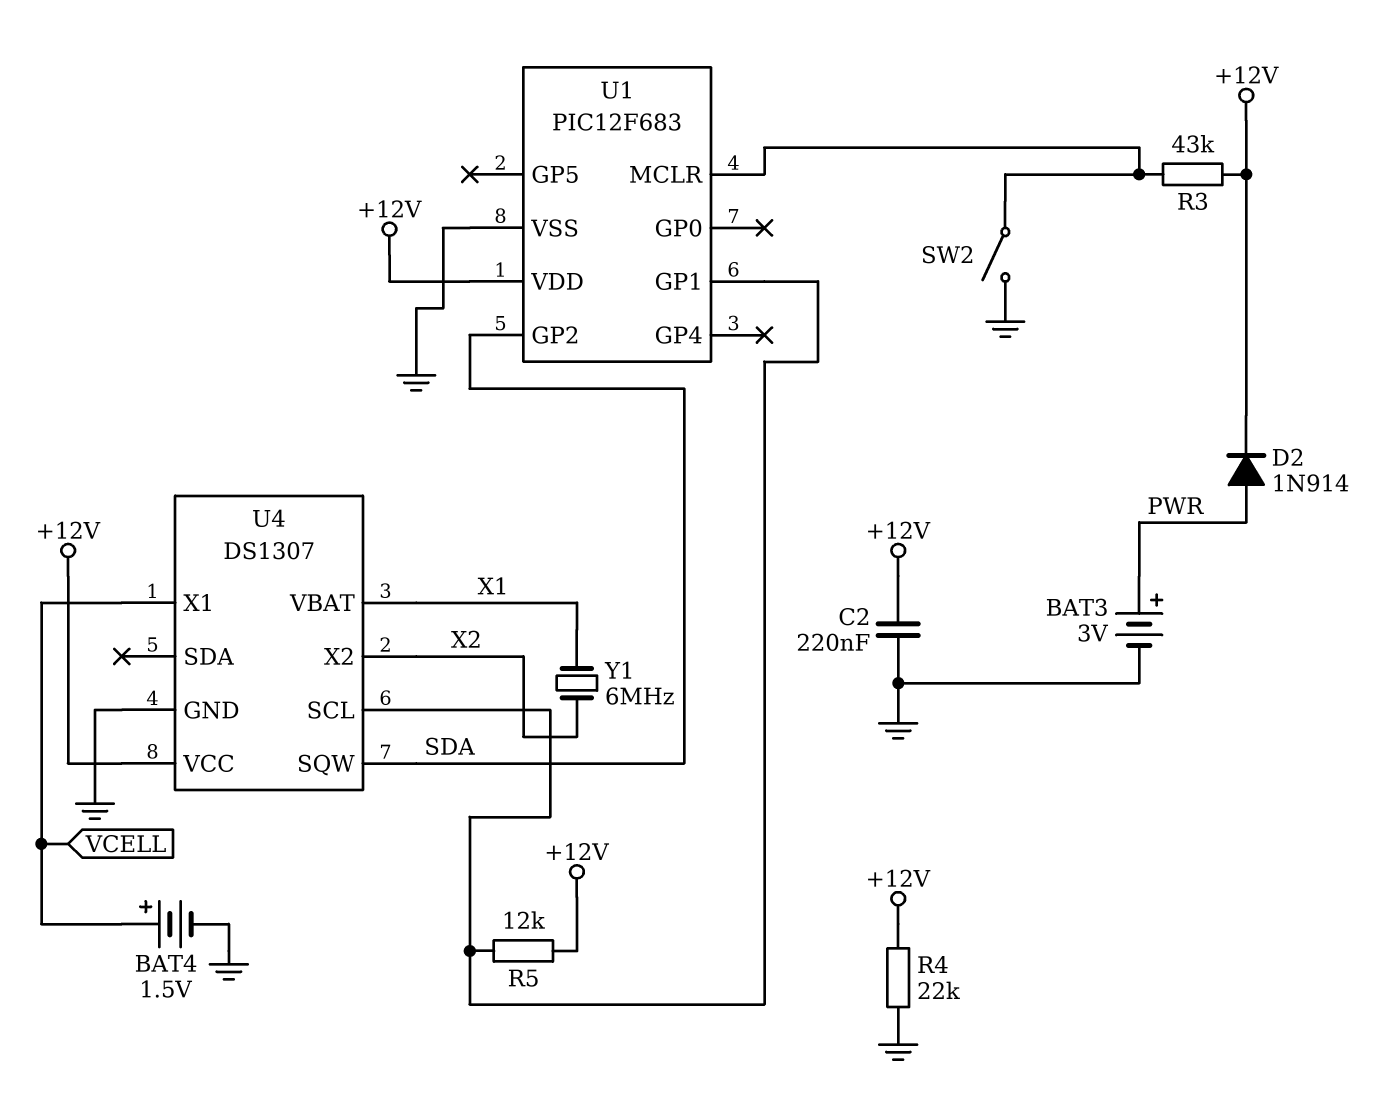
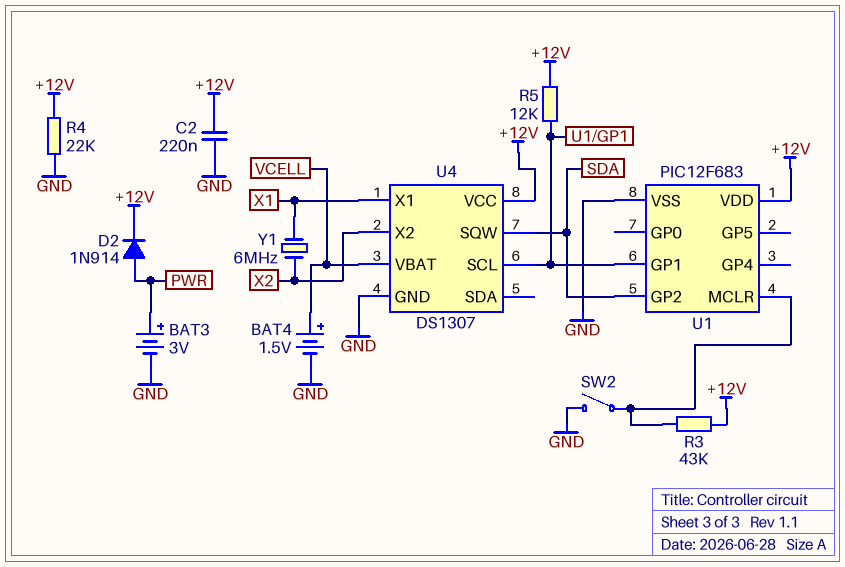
U4 pin VBAT: X1 -> VCELL
U4 pin X1: VCELL -> X1

